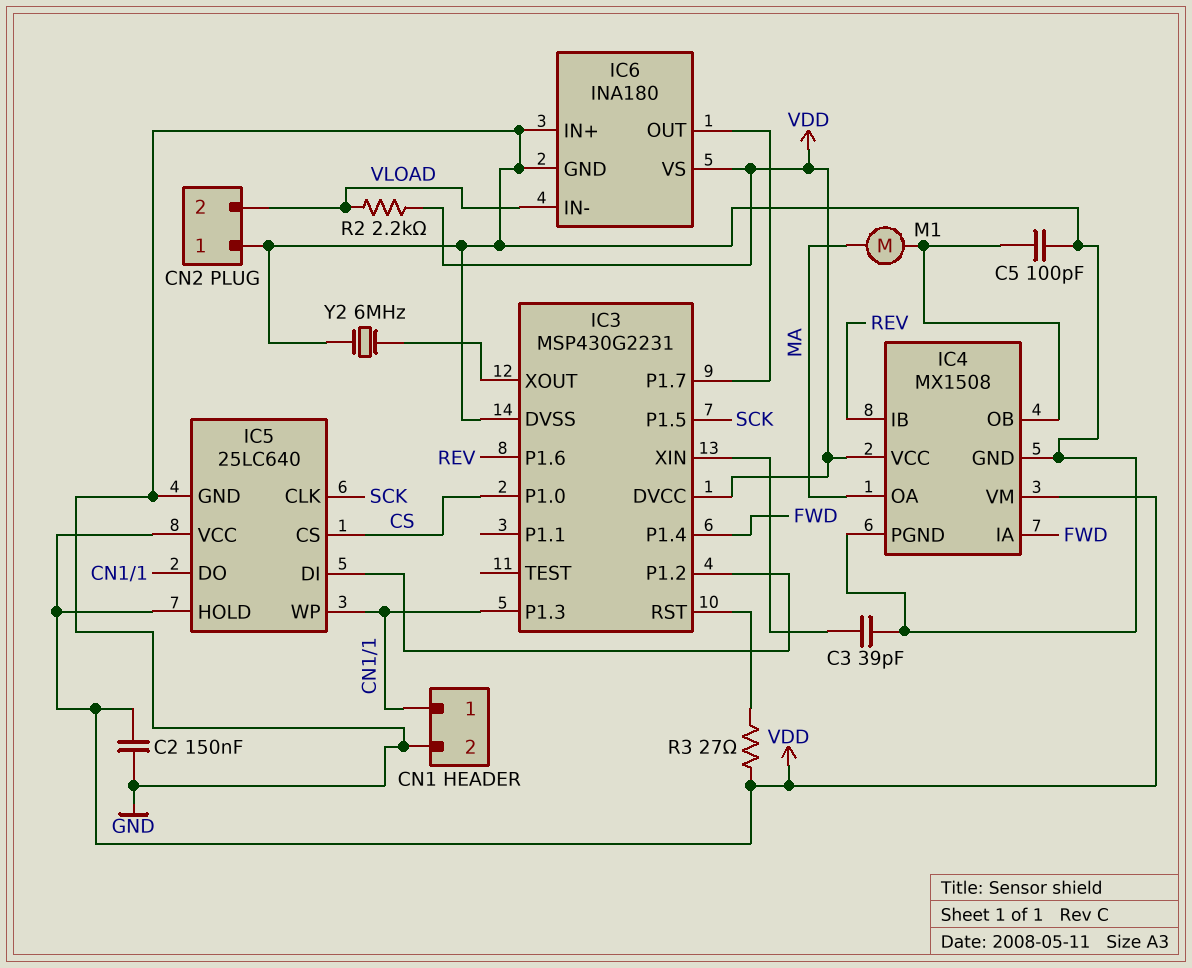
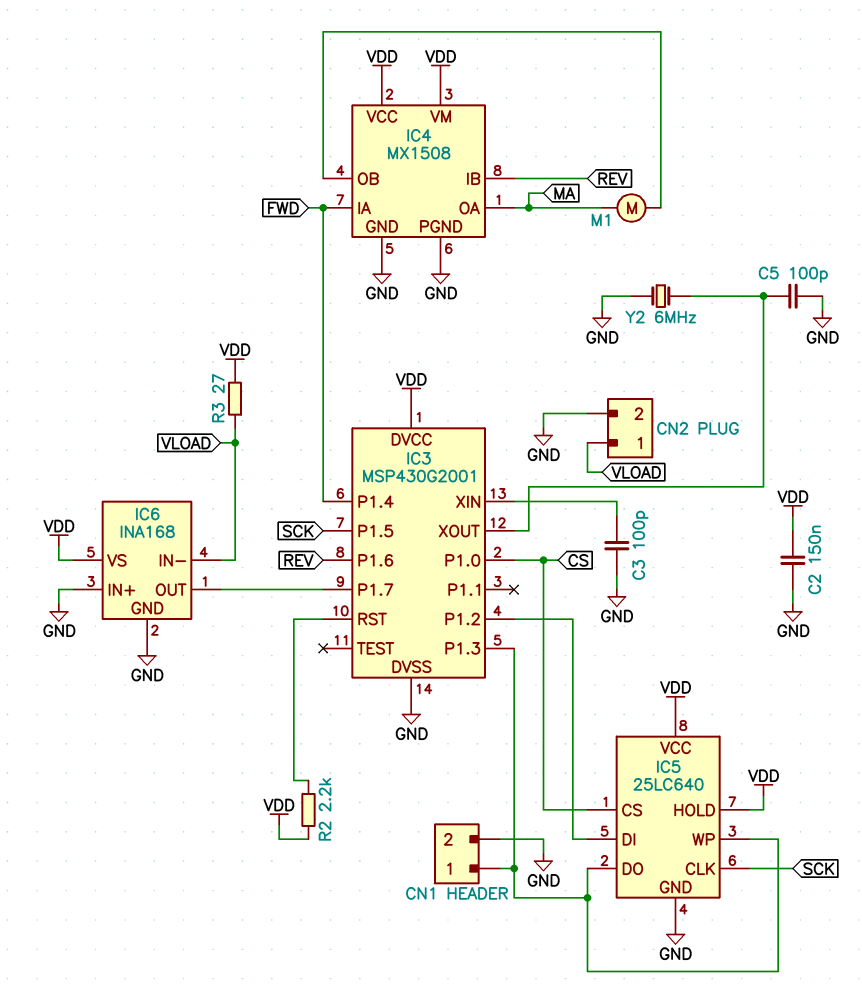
C3: 39pF (GND, IC3/XIN) -> 100pF (GND, IC3/XIN)
C5: 100pF (GND, IC4/OB) -> 100pF (GND, IC3/XOUT)
CN2 pin 1: GND -> VLOAD
CN2 pin 2: VLOAD -> GND
IC3: MSP430G2231 -> MSP430G2001
IC6: INA180 -> INA168
R2: 2.2k (VDD, VLOAD) -> 2.2k (IC3/RST, VDD)
R3: 27 (IC3/RST, VDD) -> 27 (VDD, VLOAD)

